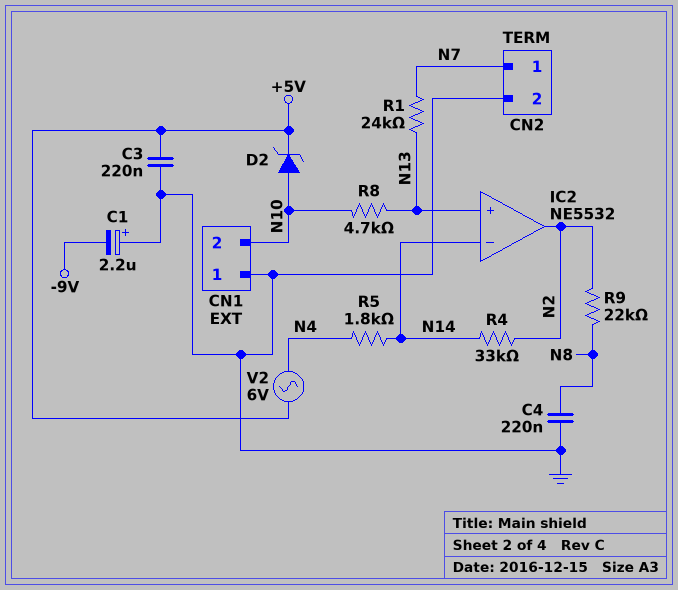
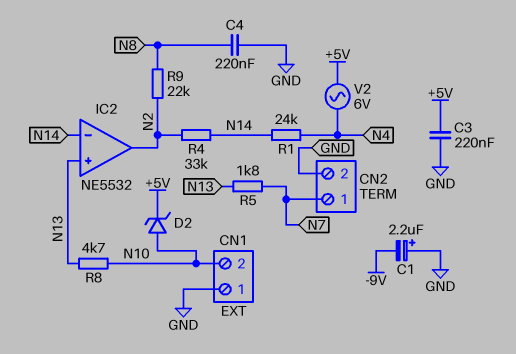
R1: 24k (N7, N13) -> 24k (N4, N14)
R5: 1.8k (N4, N14) -> 1.8k (N7, N13)

